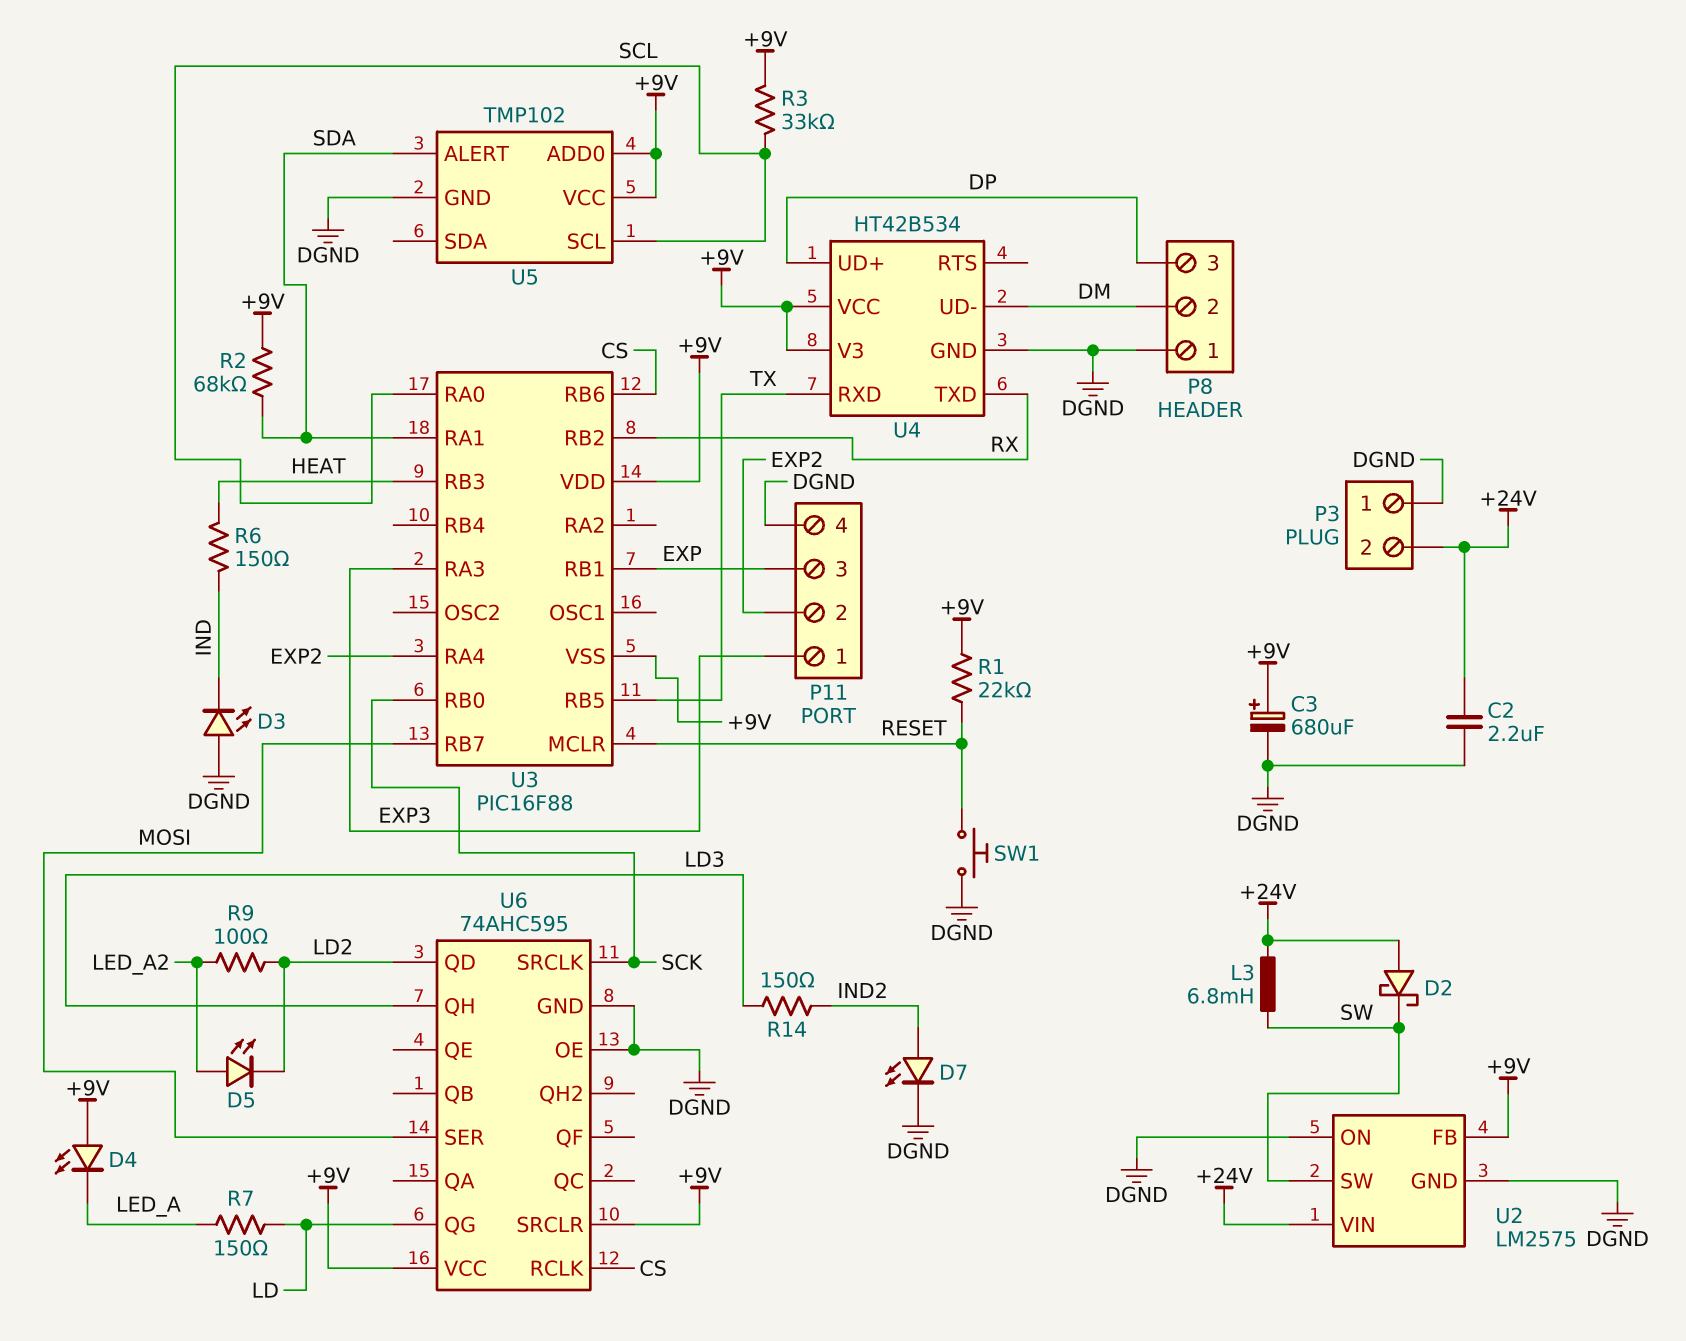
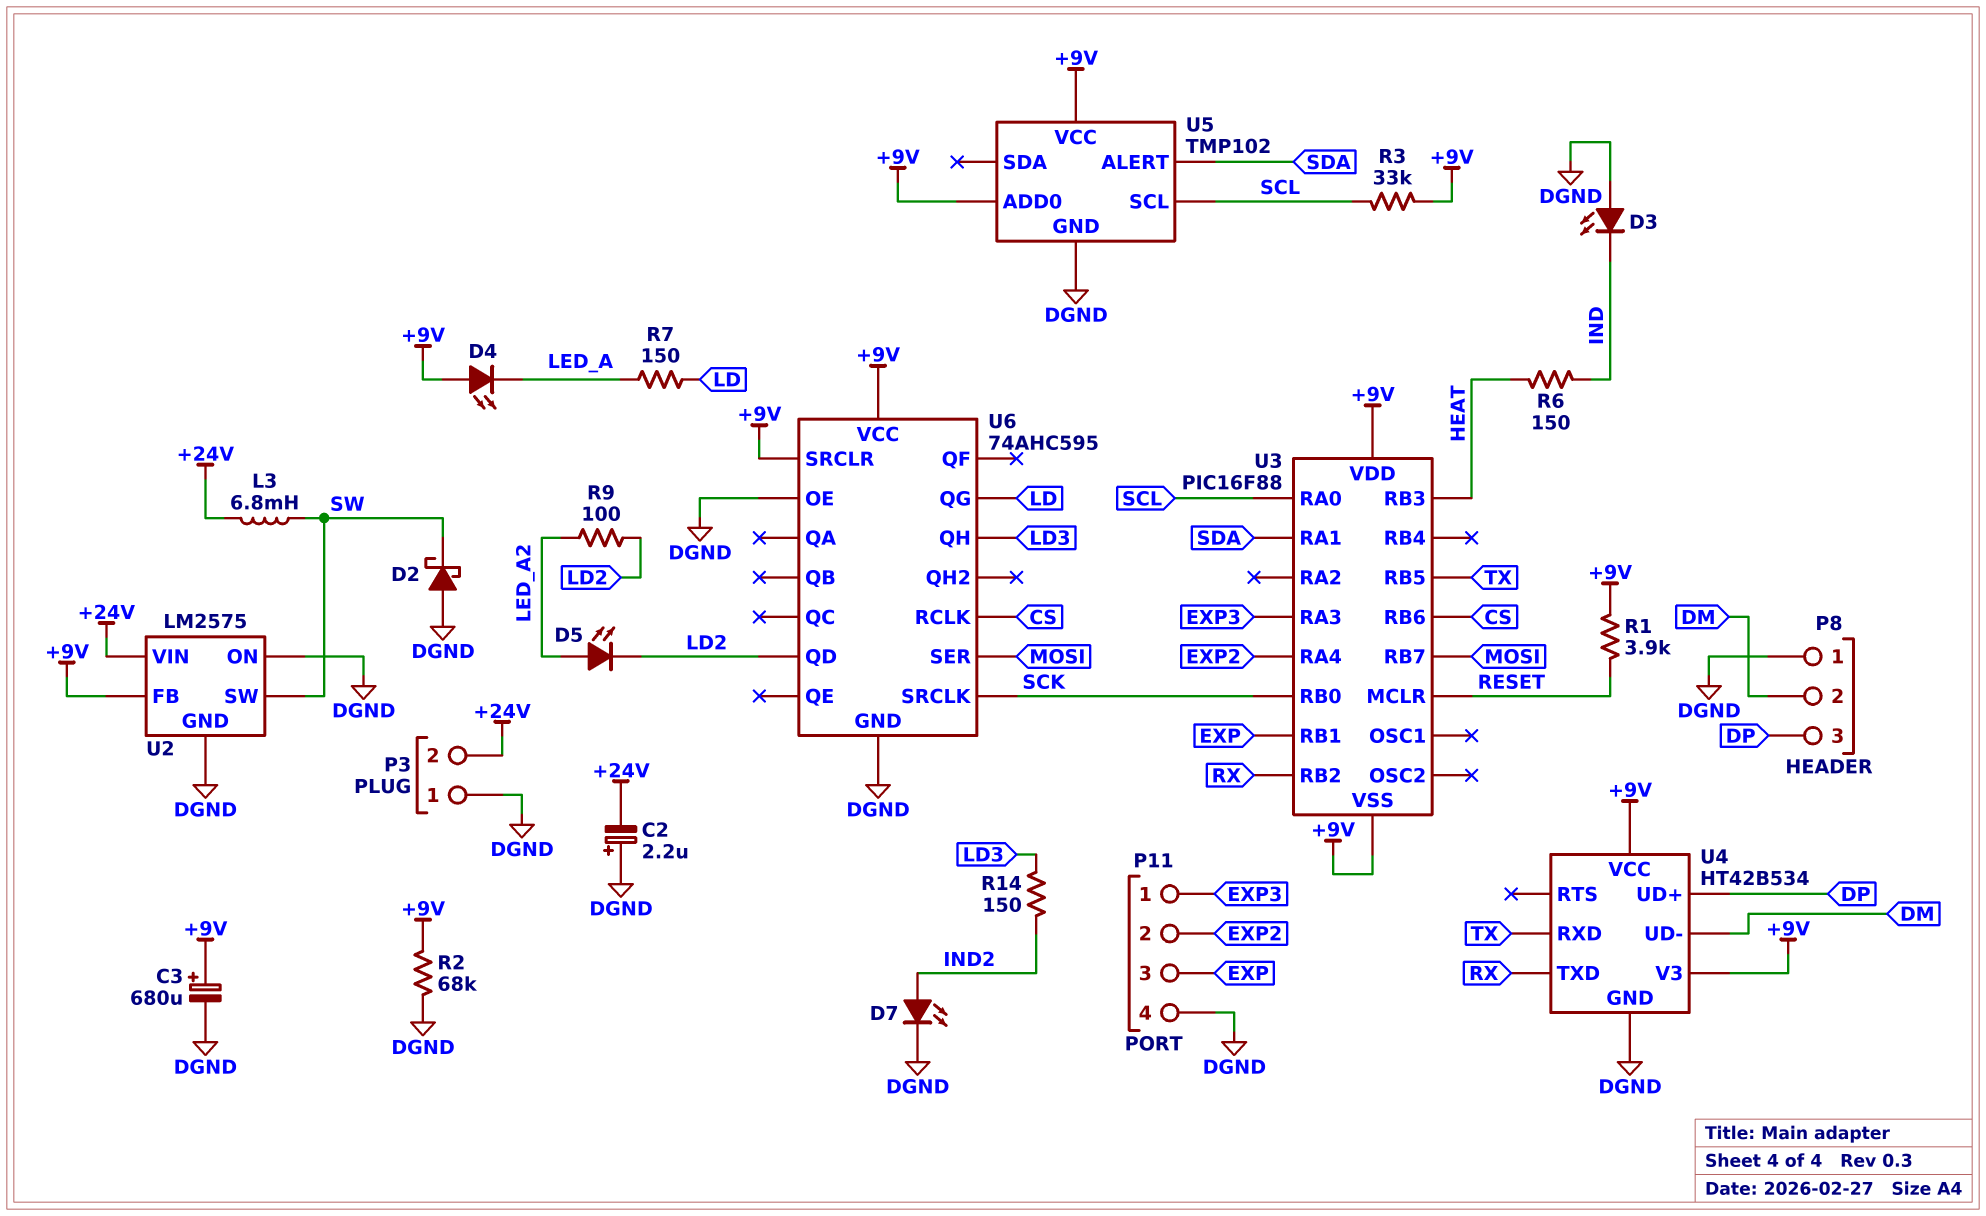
C2: 2.2uF (+24V, DGND) -> 2.2uF (plus DGND, minus +24V)
D2: schottky (A +24V, K SW) -> schottky (A DGND, K SW)
R1: 22k (+9V, RESET) -> 3.9k (+9V, RESET)
R2: 68k (+9V, SDA) -> 68k (+9V, DGND)
SW1: button (DGND, RESET) -> none

